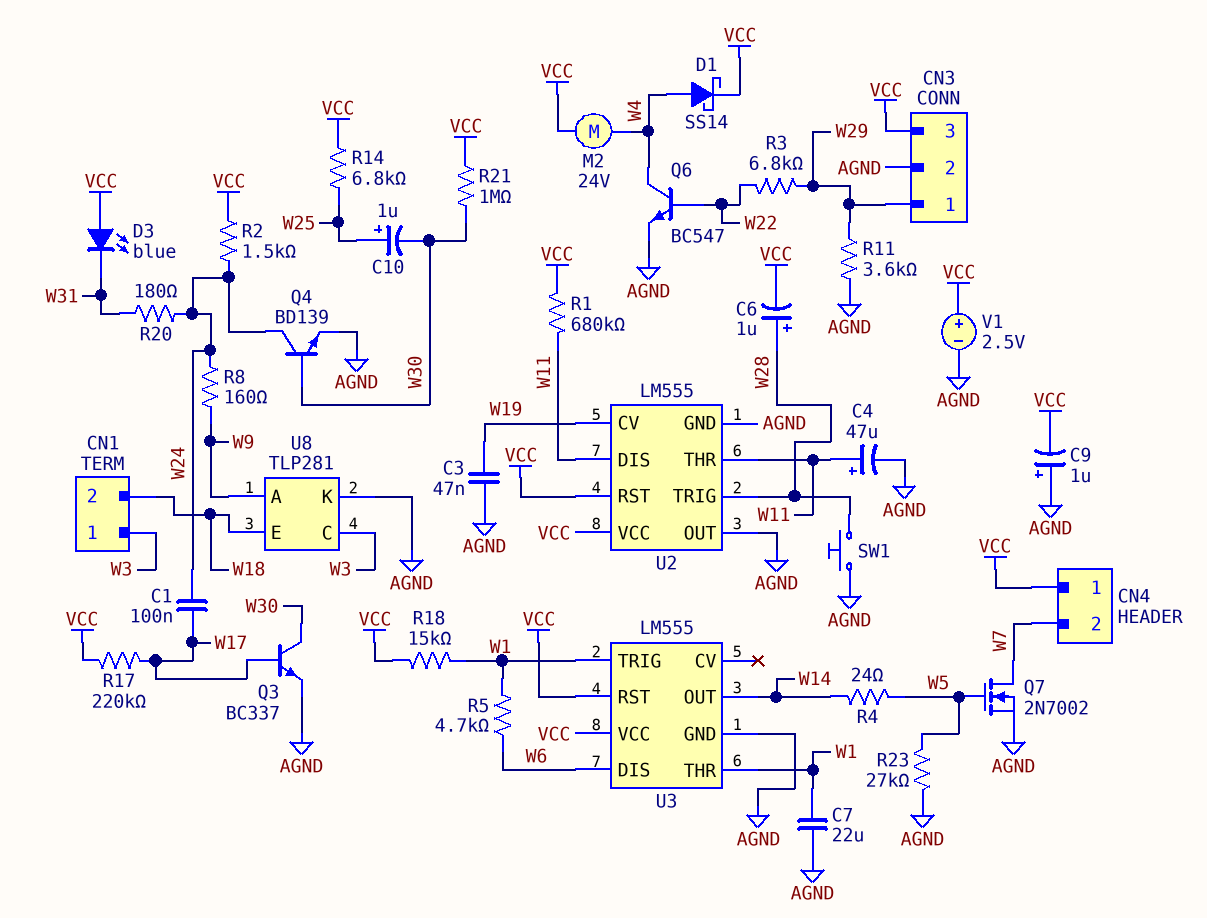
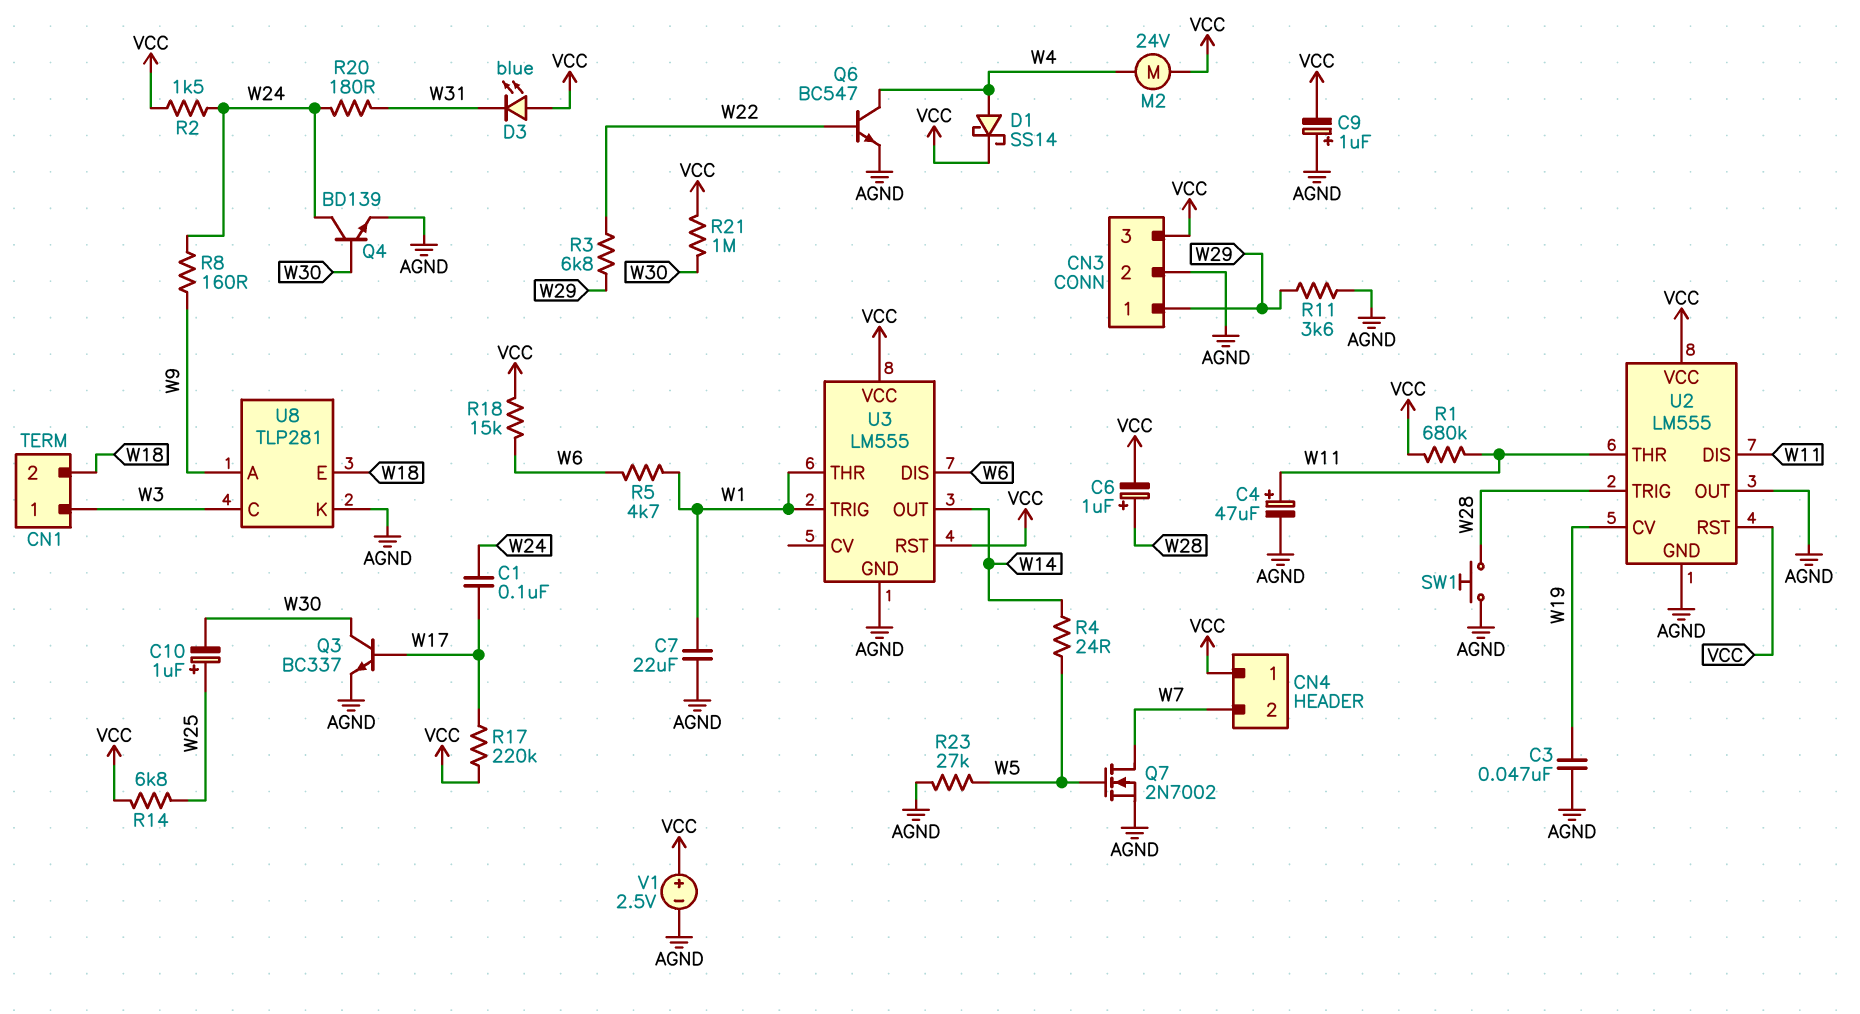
R18: 15k (VCC, W1) -> 15k (VCC, W6)

